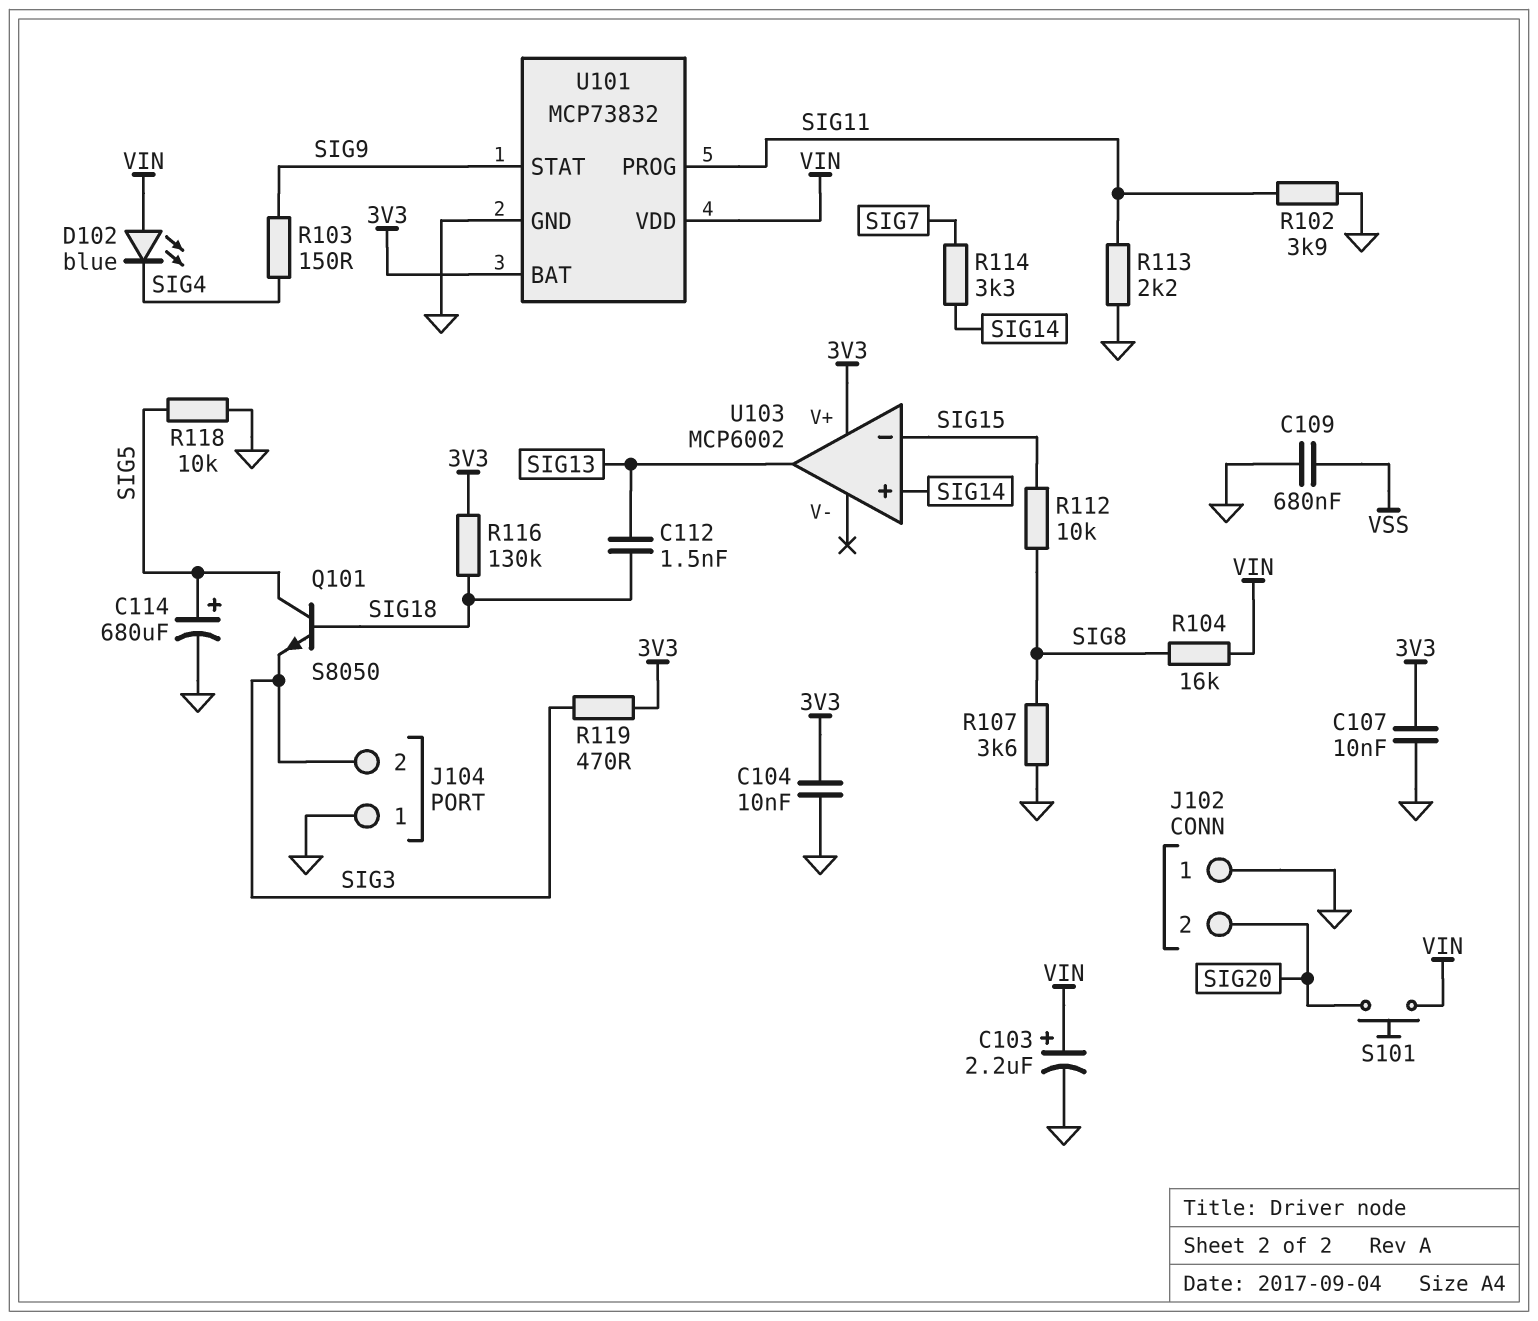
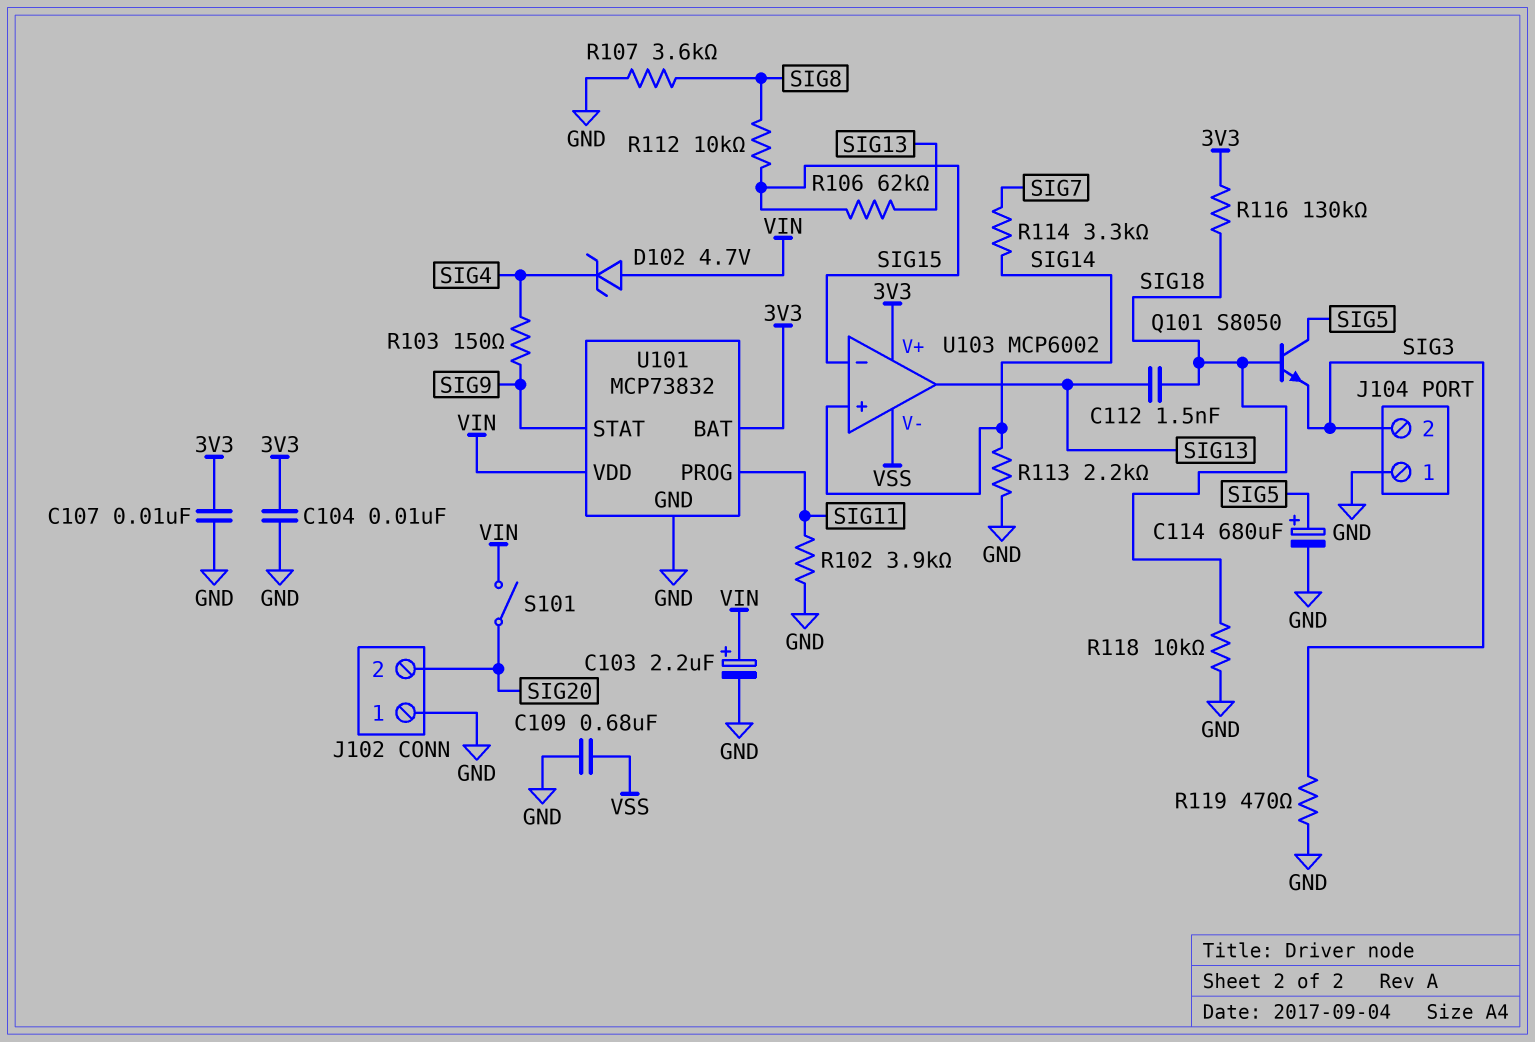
D102: LED blue (A VIN, K SIG4) -> zener 4.7V (A VIN, K SIG4)
R104: 16k (SIG8, VIN) -> none
R106: none -> 62k (SIG13, SIG15)
R113: 2.2k (GND, SIG11) -> 2.2k (GND, SIG14)
R118: 10k (GND, SIG5) -> 10k (GND, SIG18)
R119: 470 (3V3, SIG3) -> 470 (GND, SIG3)
S101: button (SIG20, VIN) -> switch (SIG20, VIN)
U103 pin V-: none -> VSS

